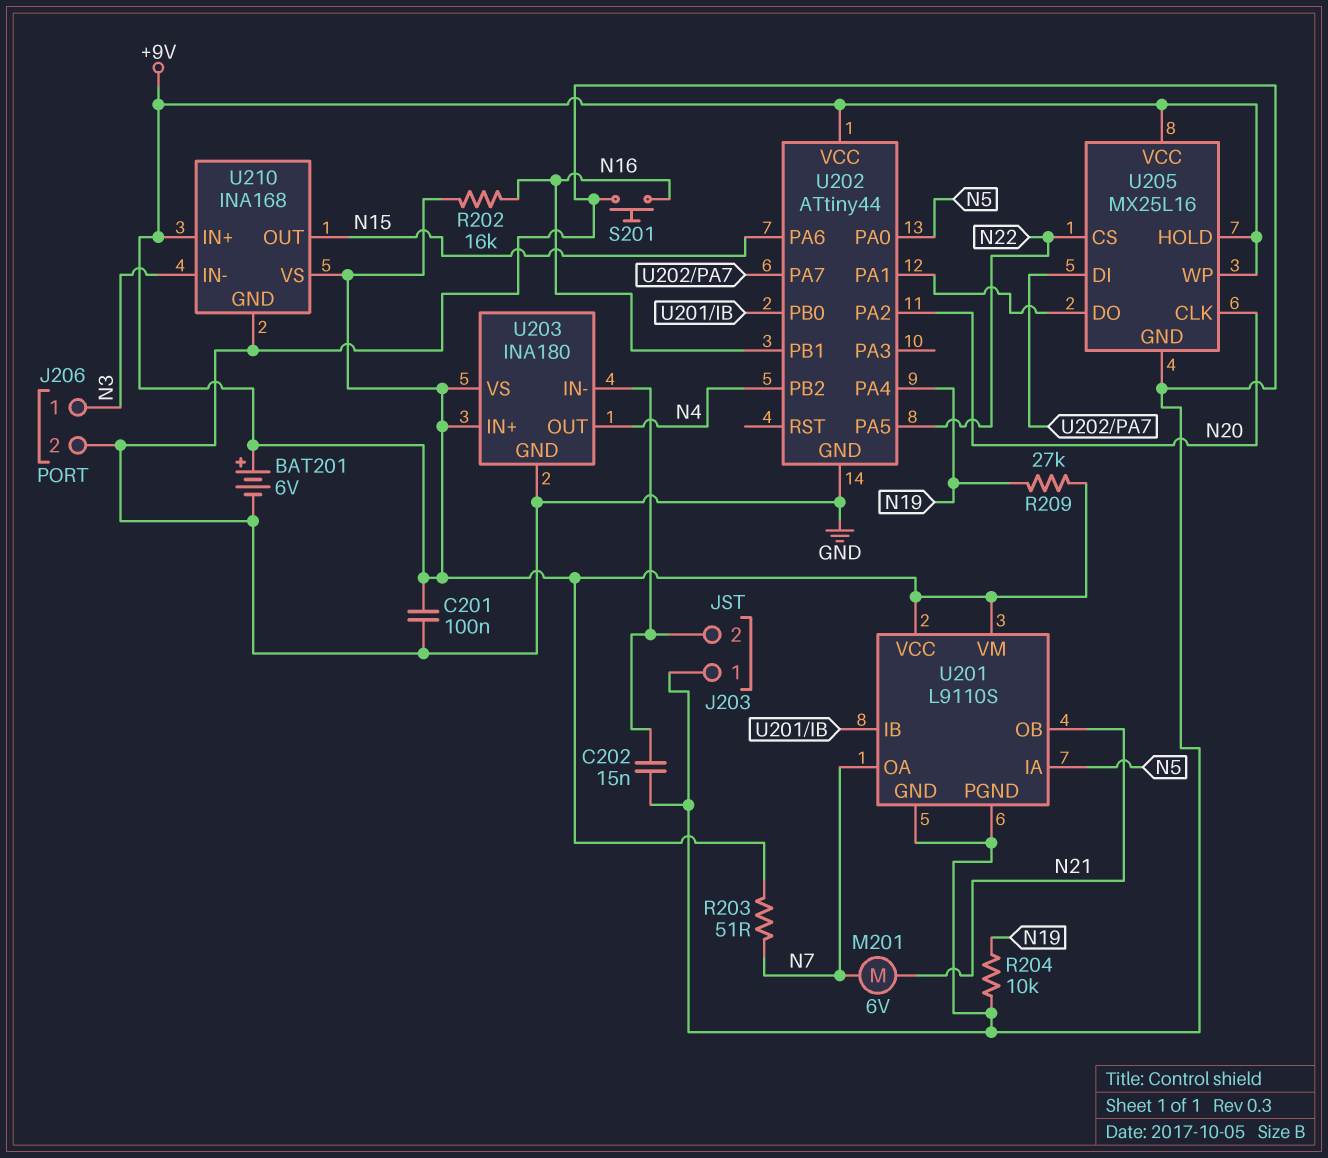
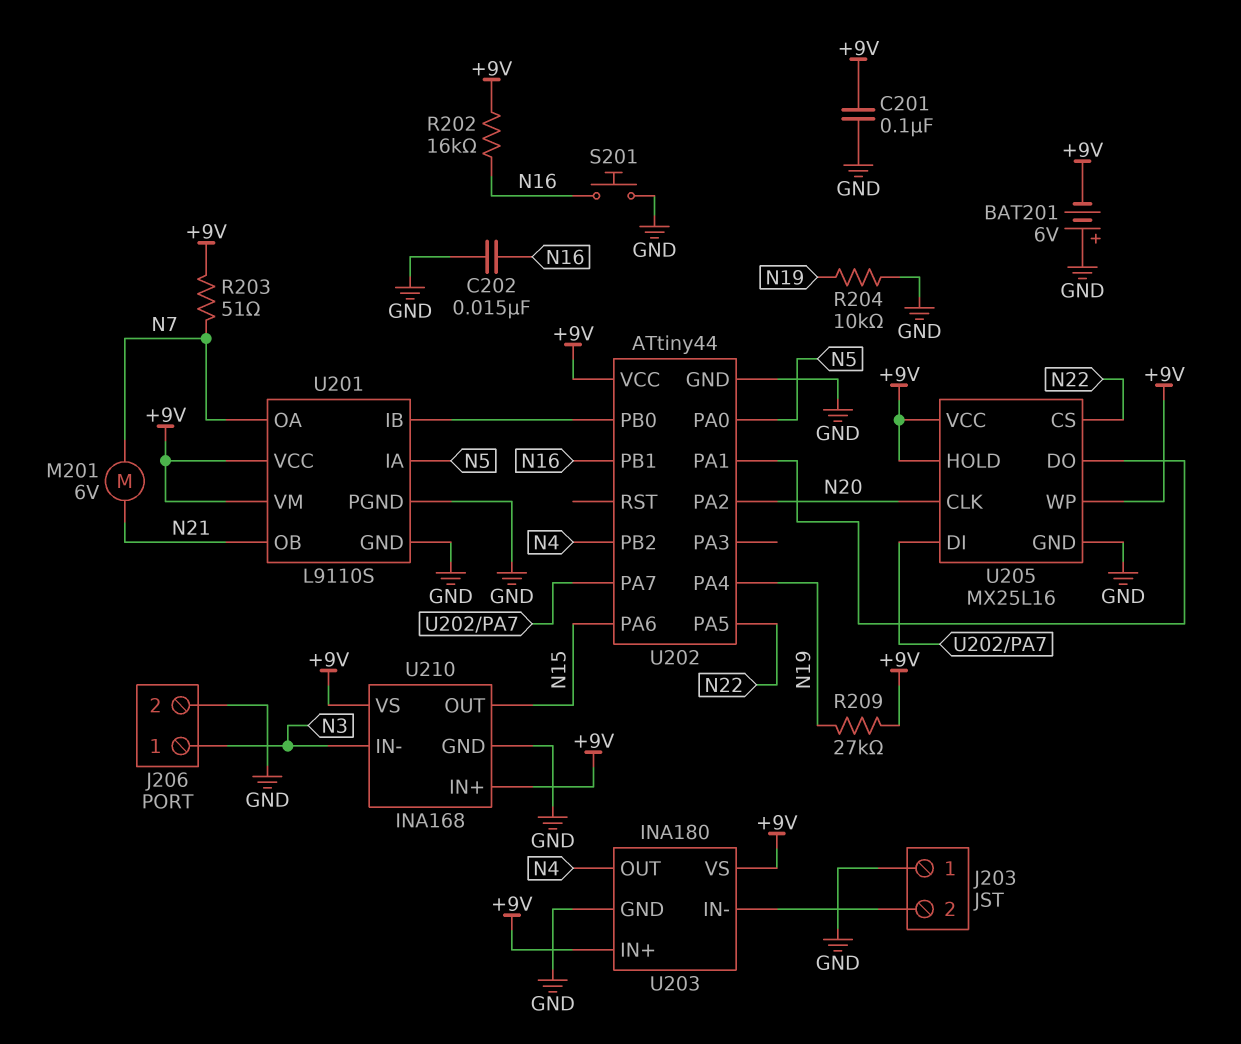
BAT201: 6V (plus +9V, minus GND) -> 6V (plus GND, minus +9V)
C202: 15nF (GND, J203/2) -> 15nF (GND, N16)

